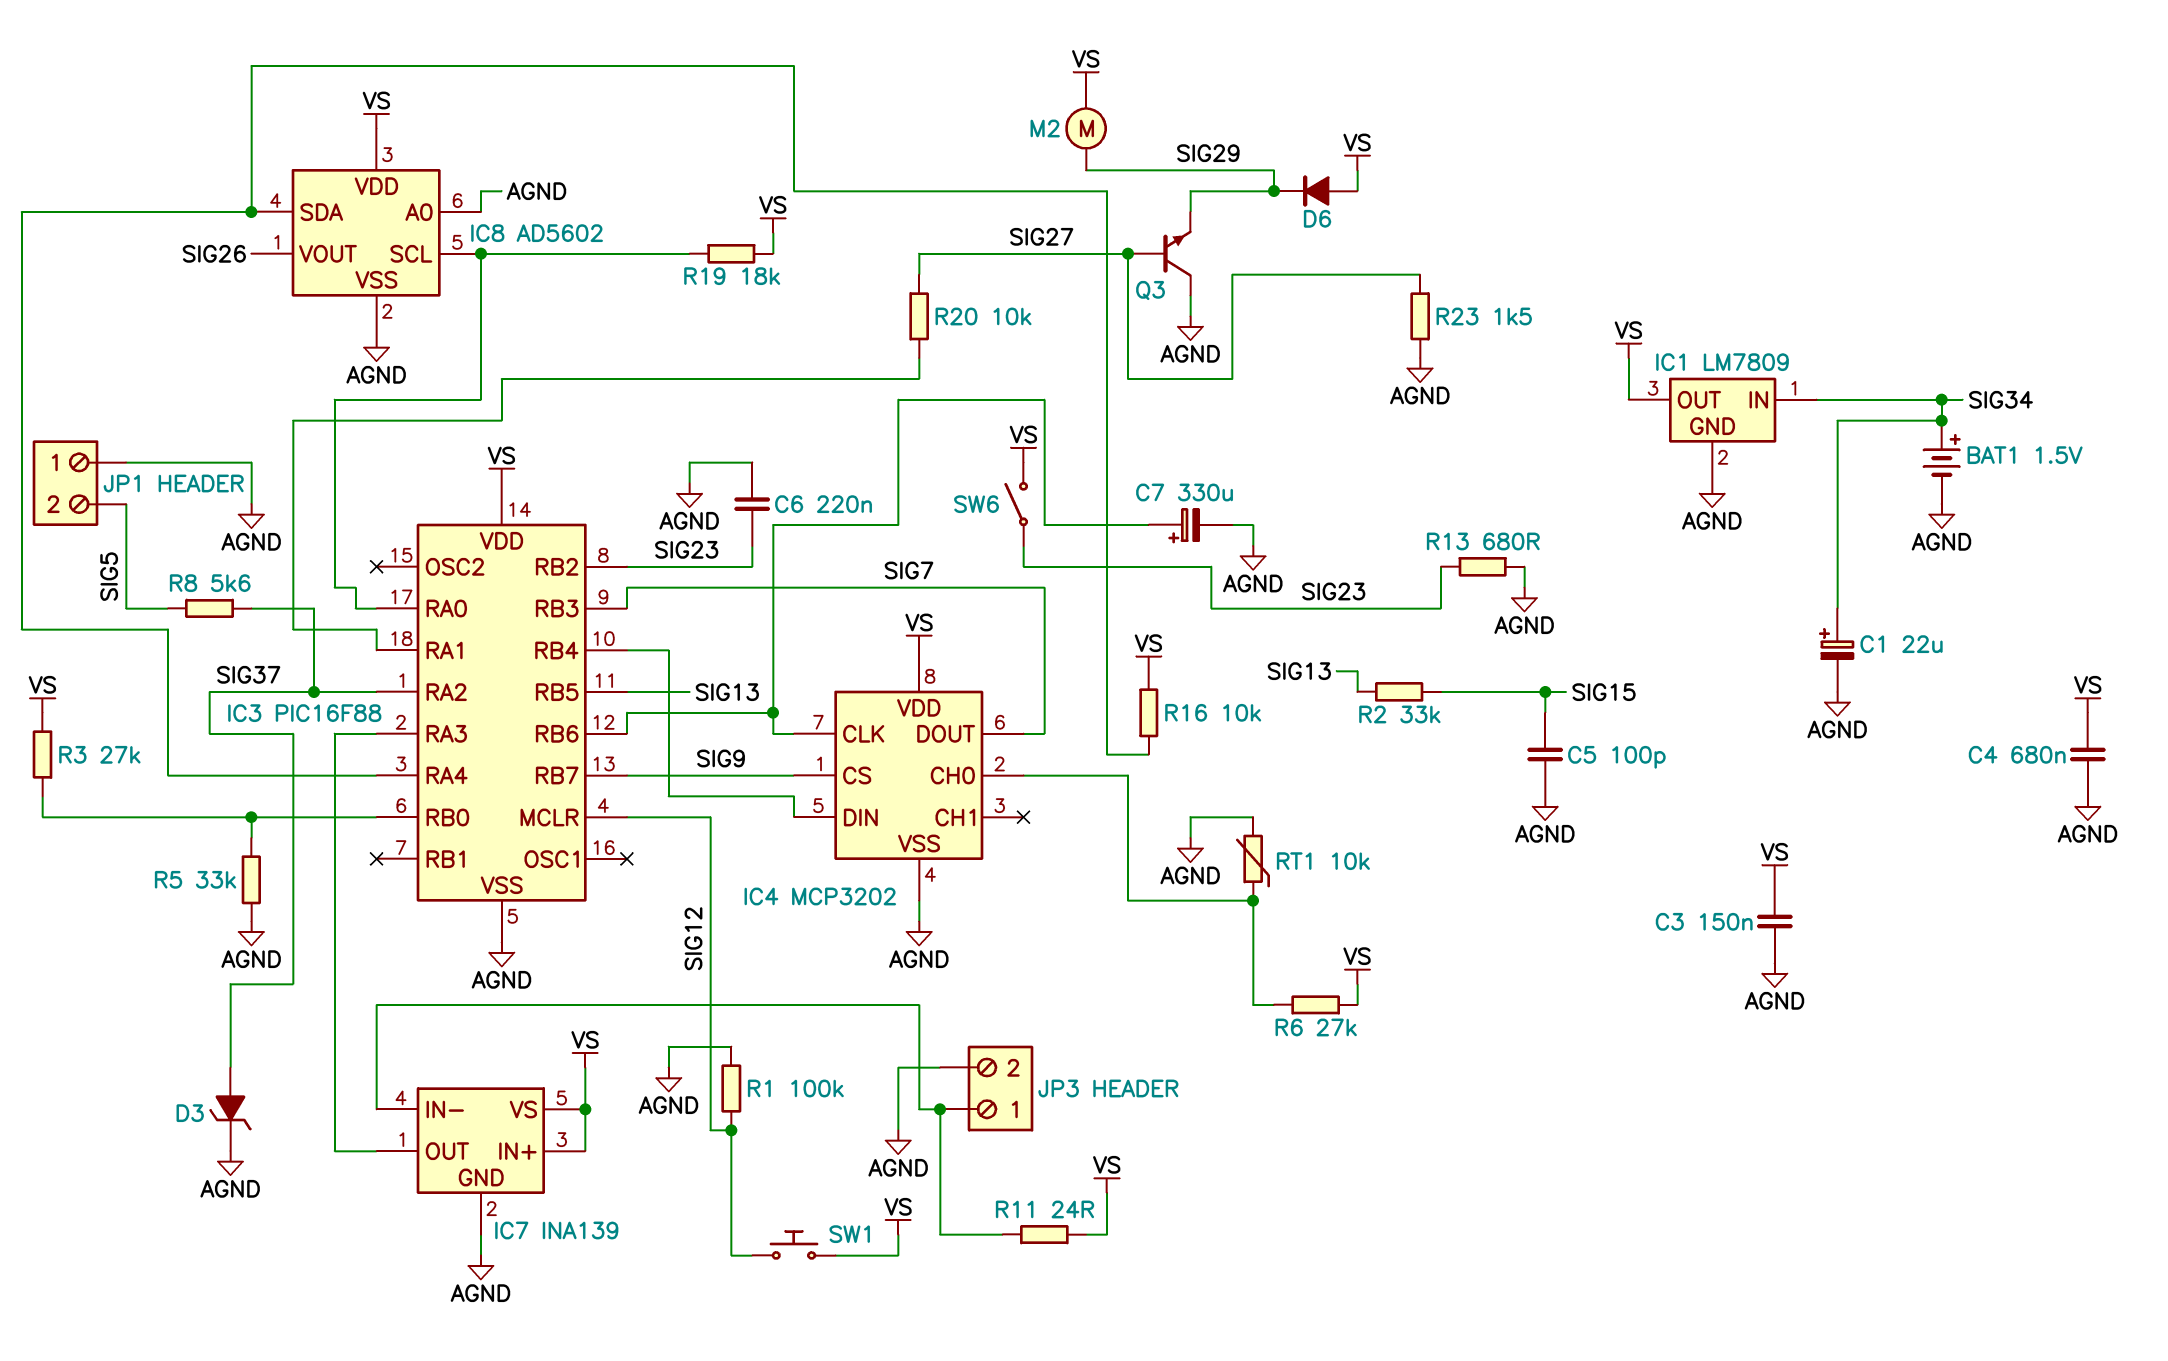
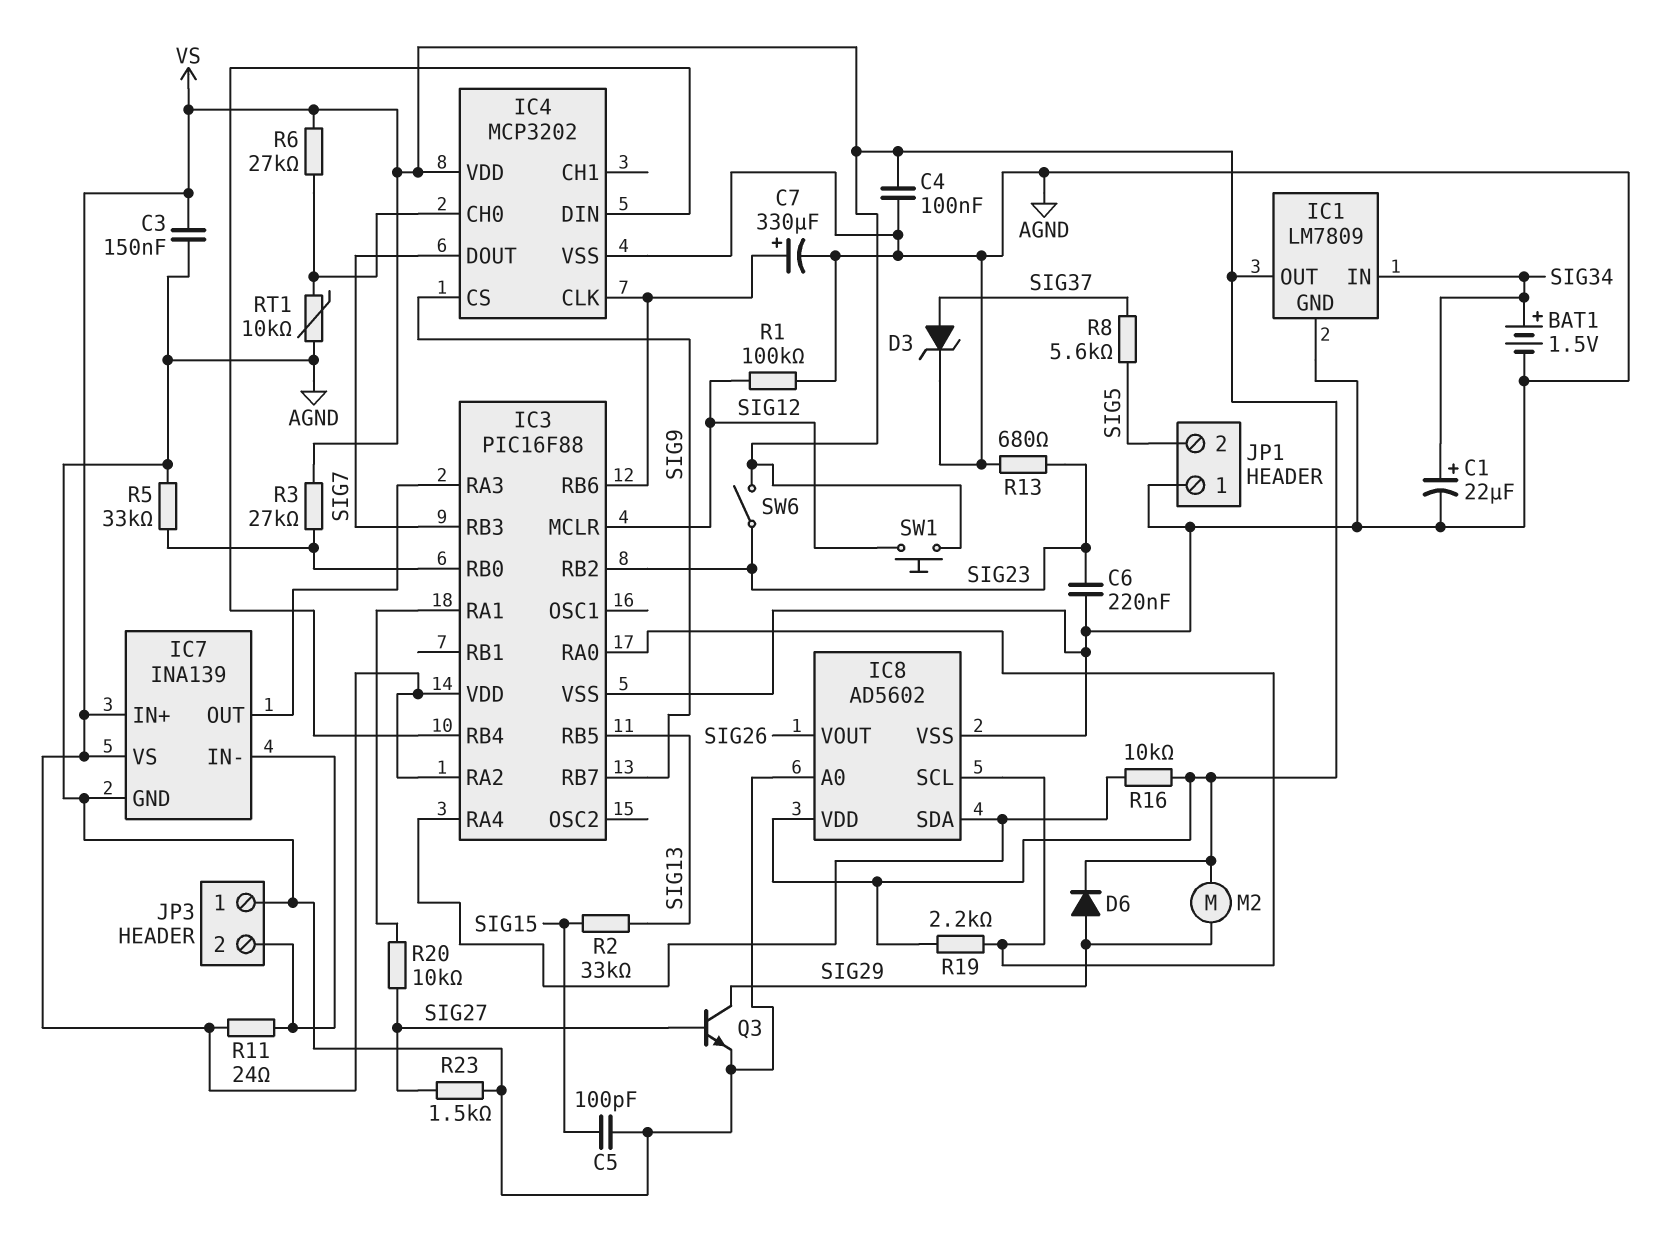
C4: 680nF (AGND, VS) -> 100nF (AGND, VS)
D6: diode (A VS, K SIG29) -> diode (A SIG29, K VS)
IC3 pin RA2: SIG37 -> VS
JP3 pin 1: IC7/IN- -> AGND
JP3 pin 2: AGND -> IC7/IN-
Q3: NPN (B SIG27, C AGND, E SIG29) -> NPN (B SIG27, C SIG29, E AGND)
R19: 18k (IC3/RA0, VS) -> 2.2k (IC3/RA0, VS)

